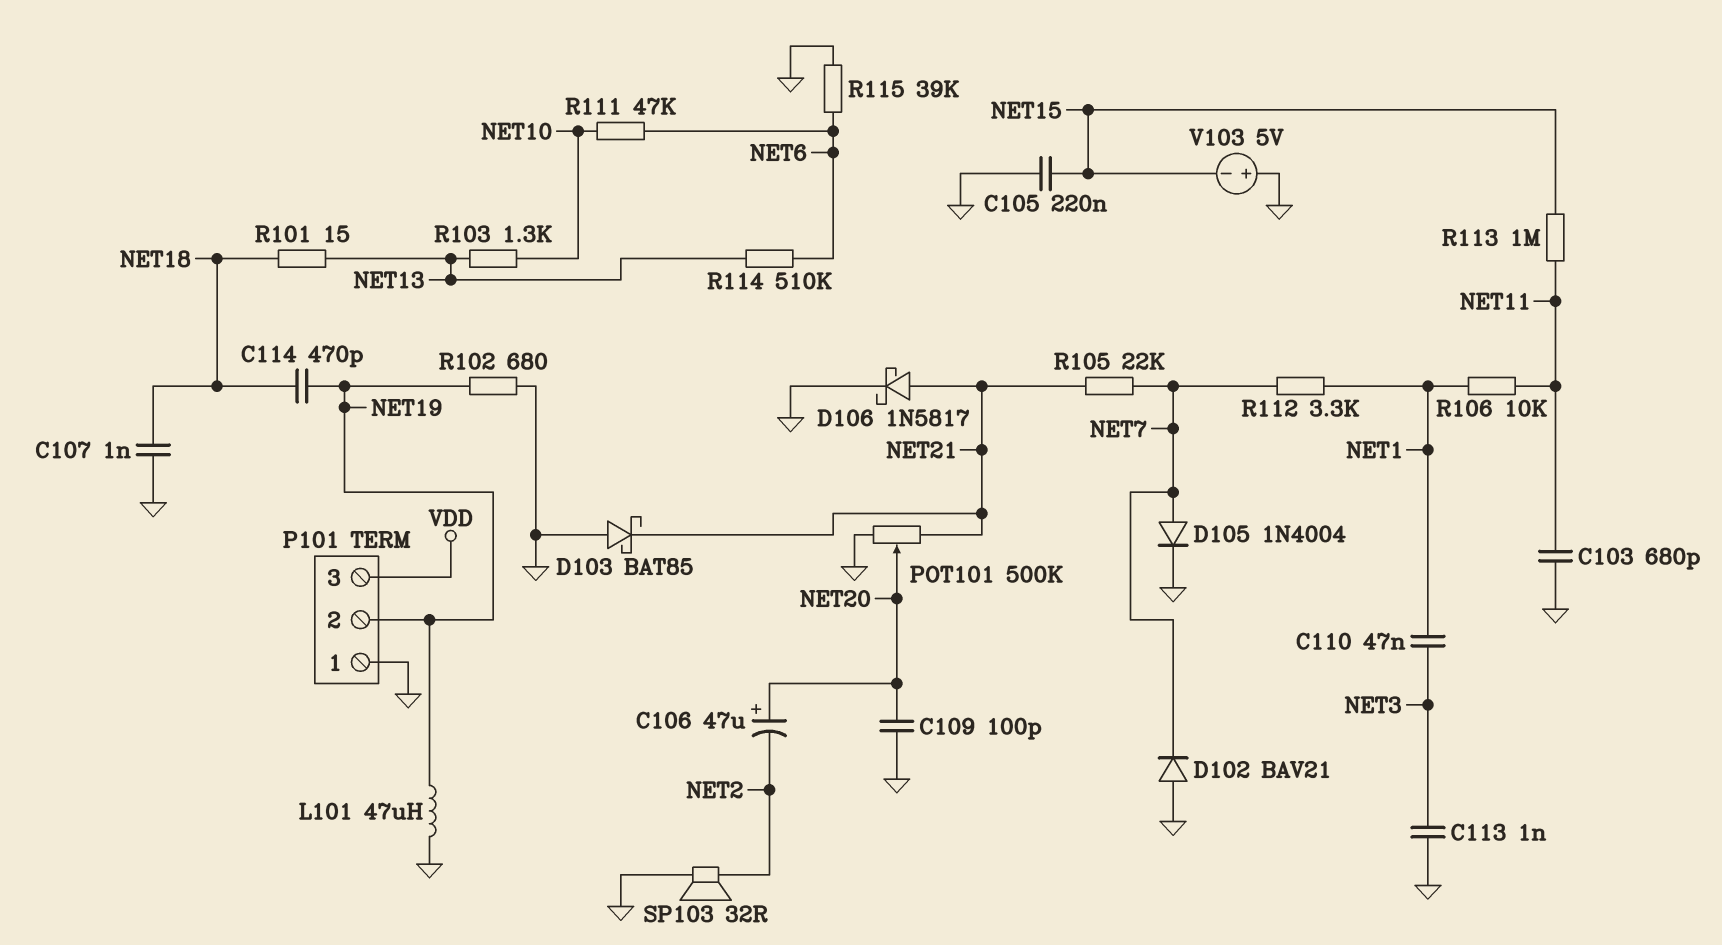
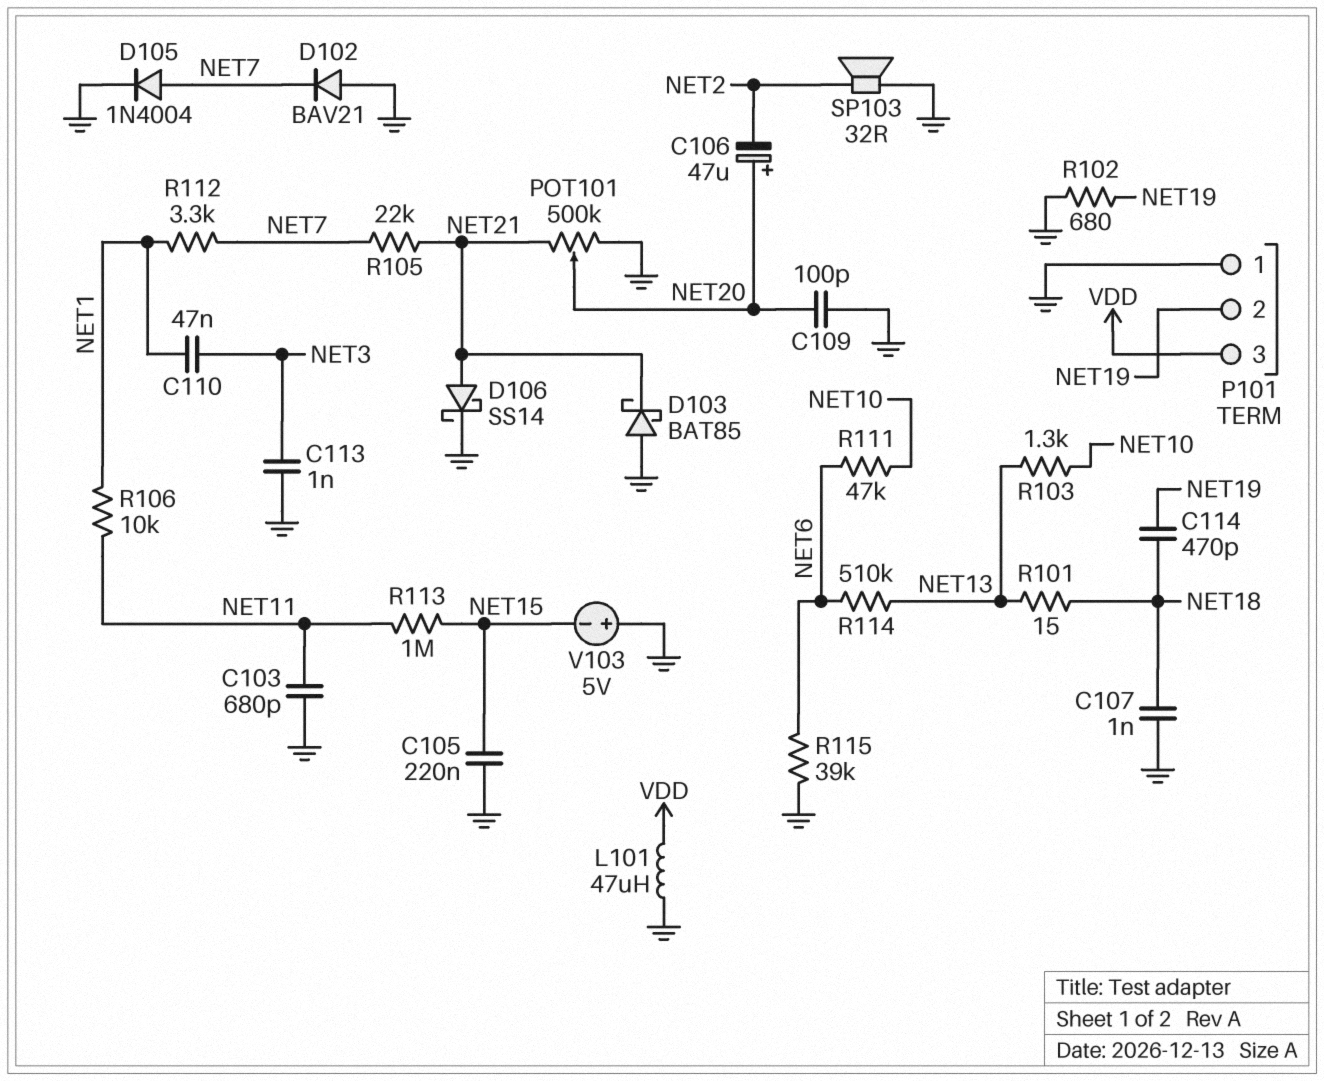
D106: schottky 1N5817 (A NET21, K GND) -> schottky SS14 (A NET21, K GND)
L101: 47uH (GND, NET19) -> 47uH (GND, VDD)

